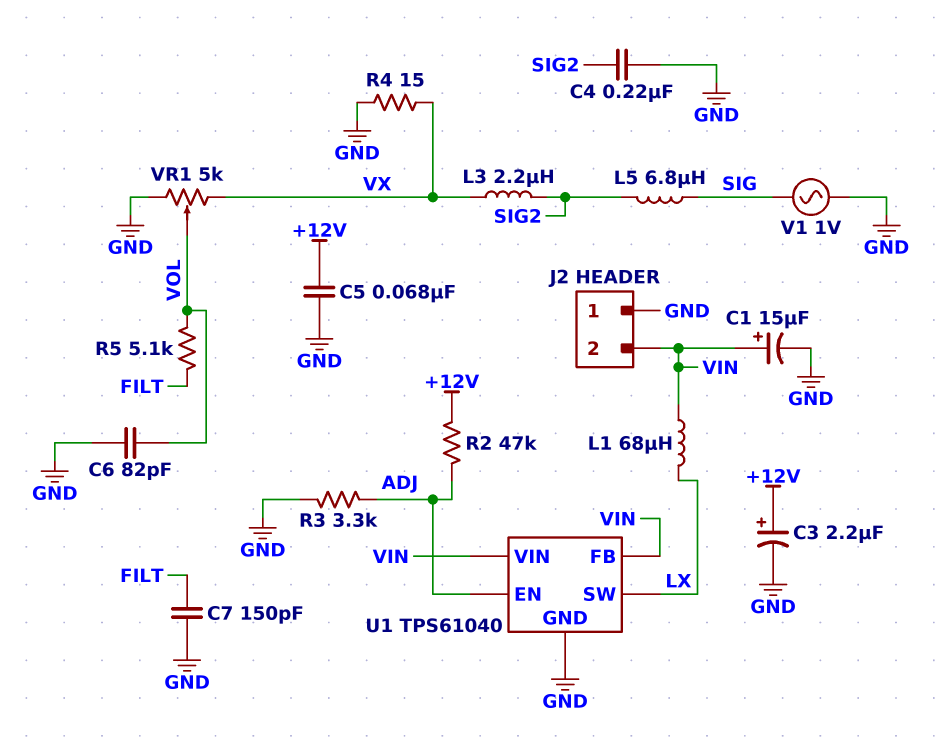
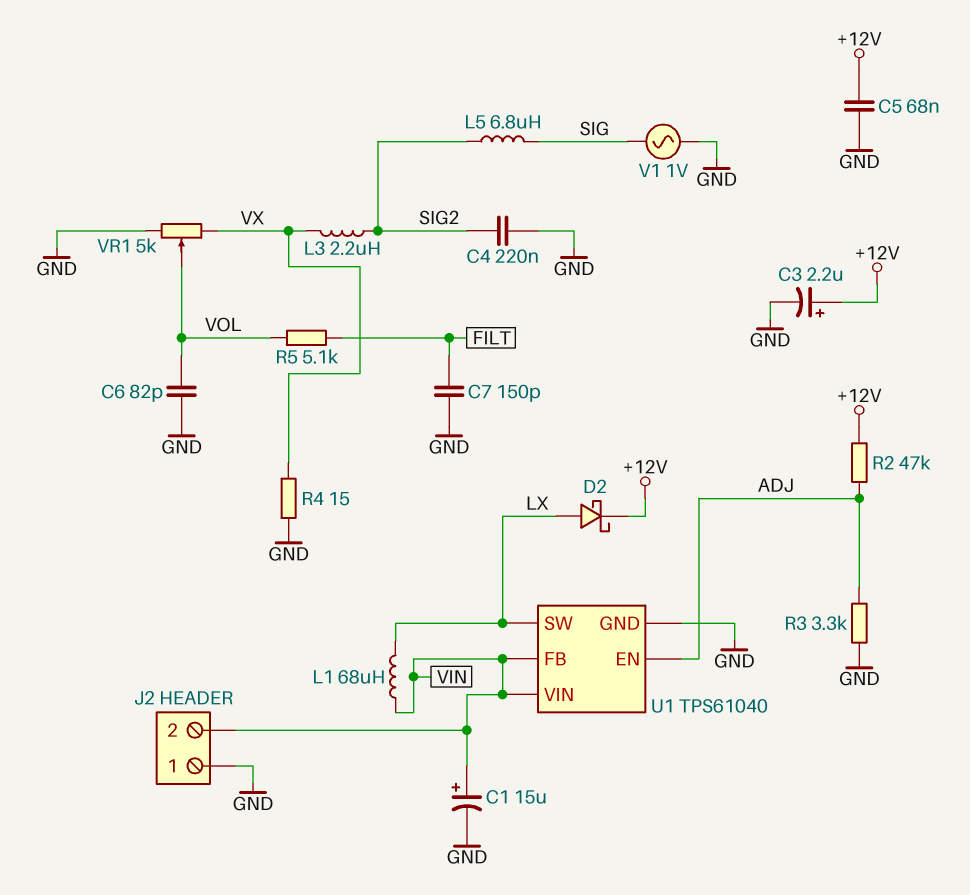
D2: none -> schottky (A LX, K +12V)

